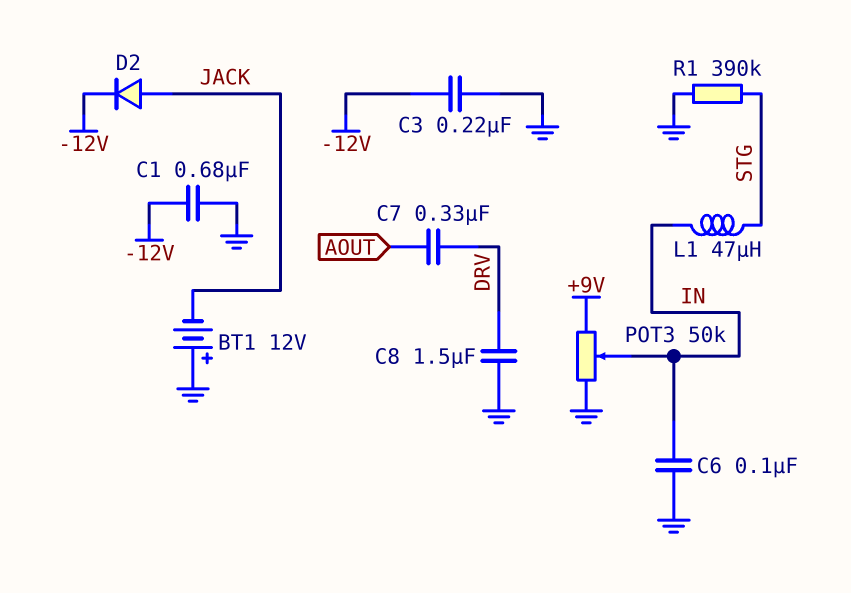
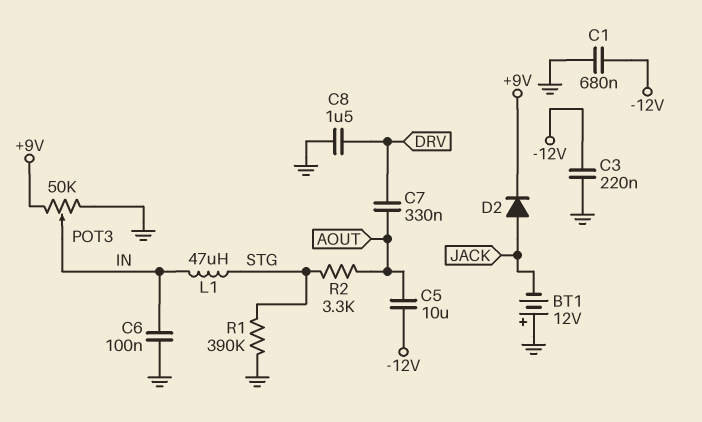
C5: none -> 10uF (-12V, AOUT)
D2: diode (A JACK, K -12V) -> diode (A JACK, K +9V)
R2: none -> 3.3k (AOUT, STG)

